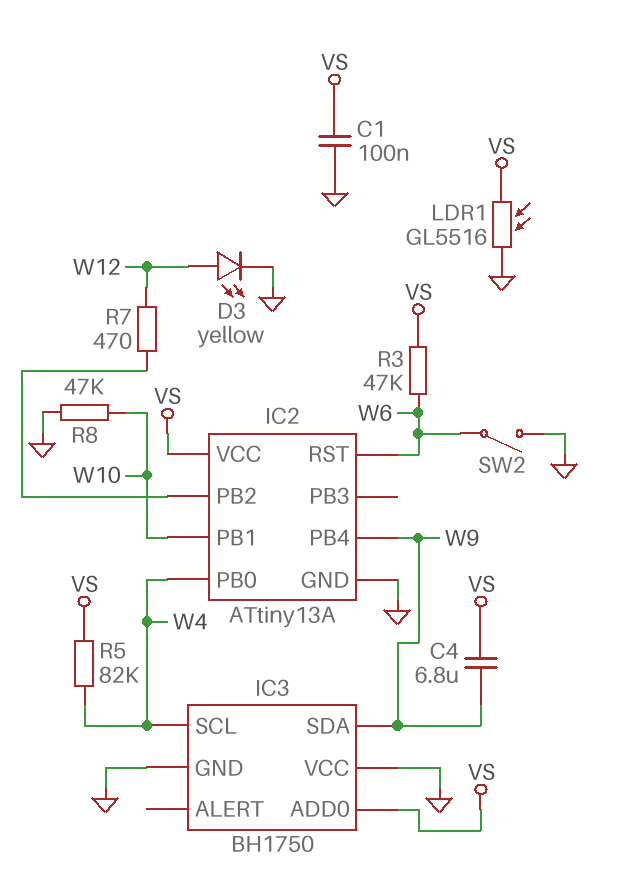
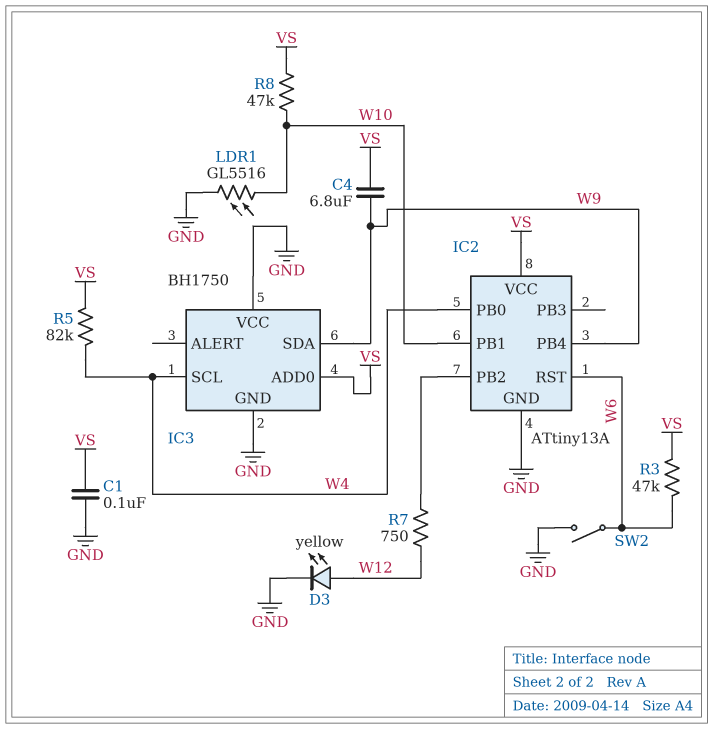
LDR1: GL5516 (GND, VS) -> GL5516 (GND, W10)
R7: 470 (IC2/PB2, W12) -> 750 (IC2/PB2, W12)
R8: 47k (GND, W10) -> 47k (VS, W10)

